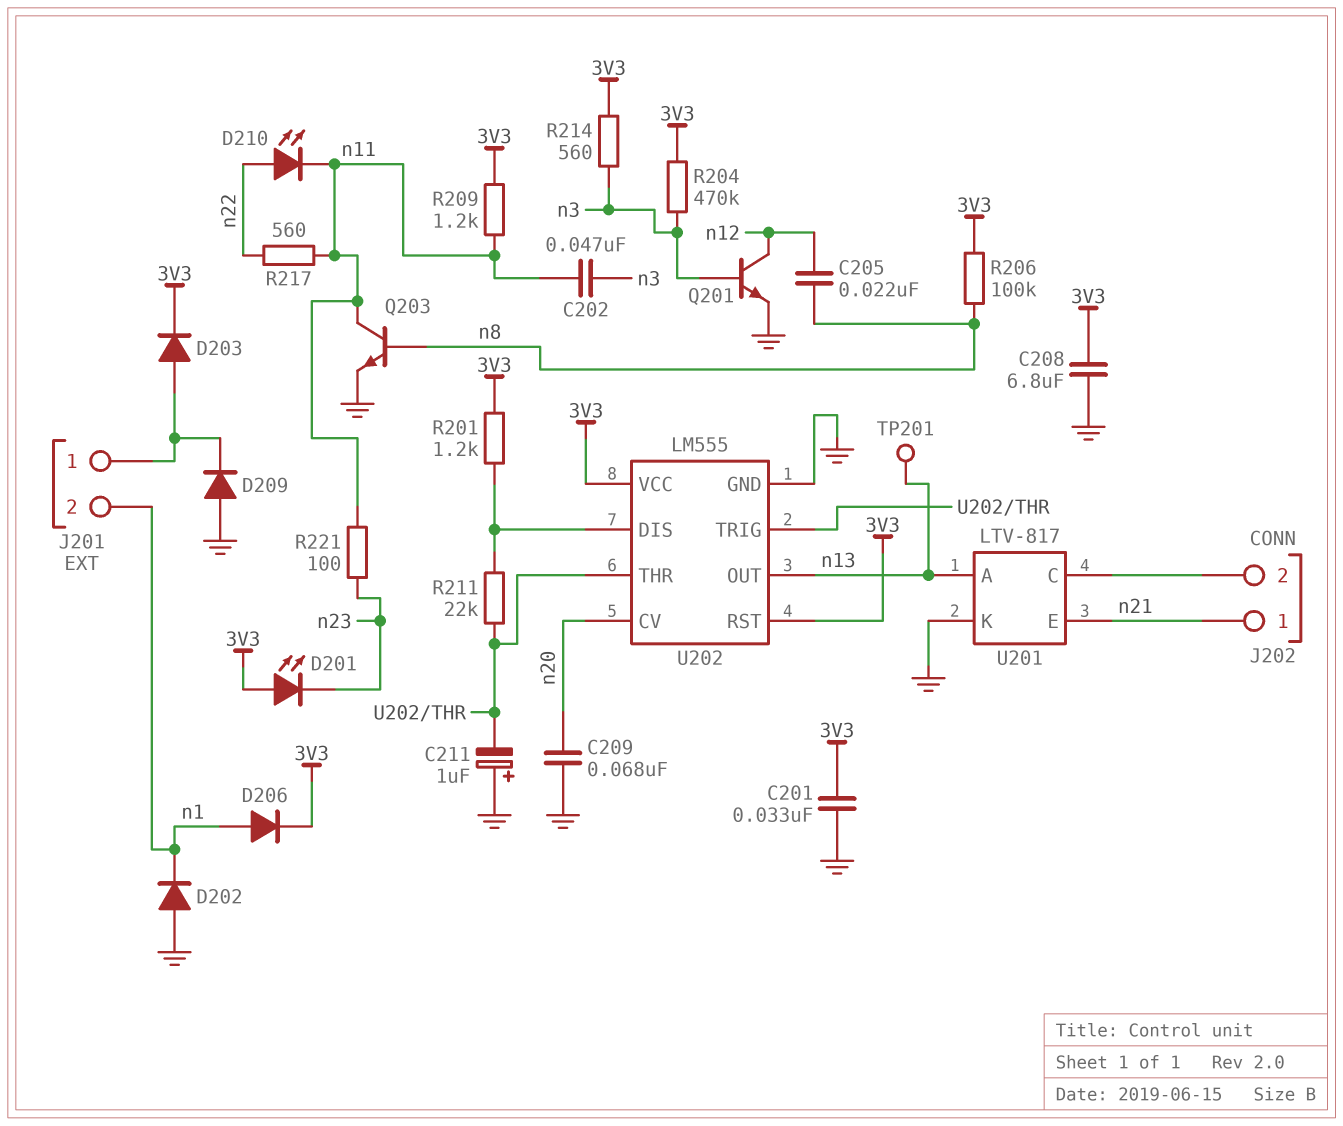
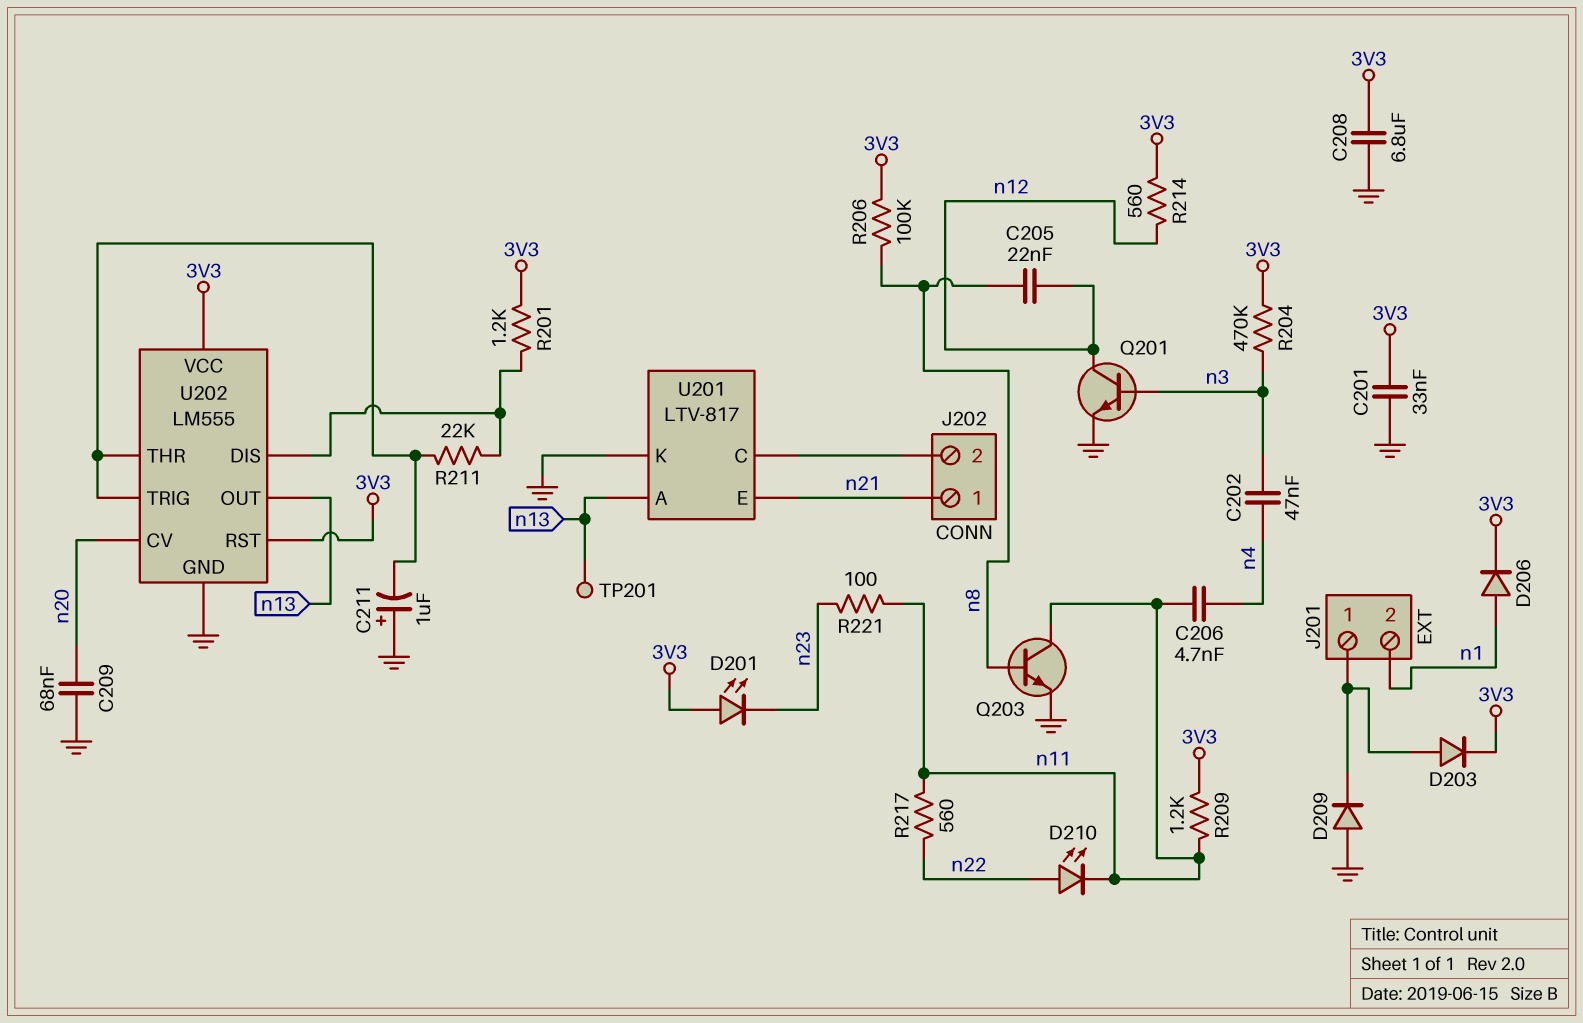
C202: 47nF (n3, n11) -> 47nF (n3, n4)
C206: none -> 4.7nF (n4, n11)
D202: diode (A GND, K n1) -> none
R214: 560 (3V3, n3) -> 560 (3V3, n12)

